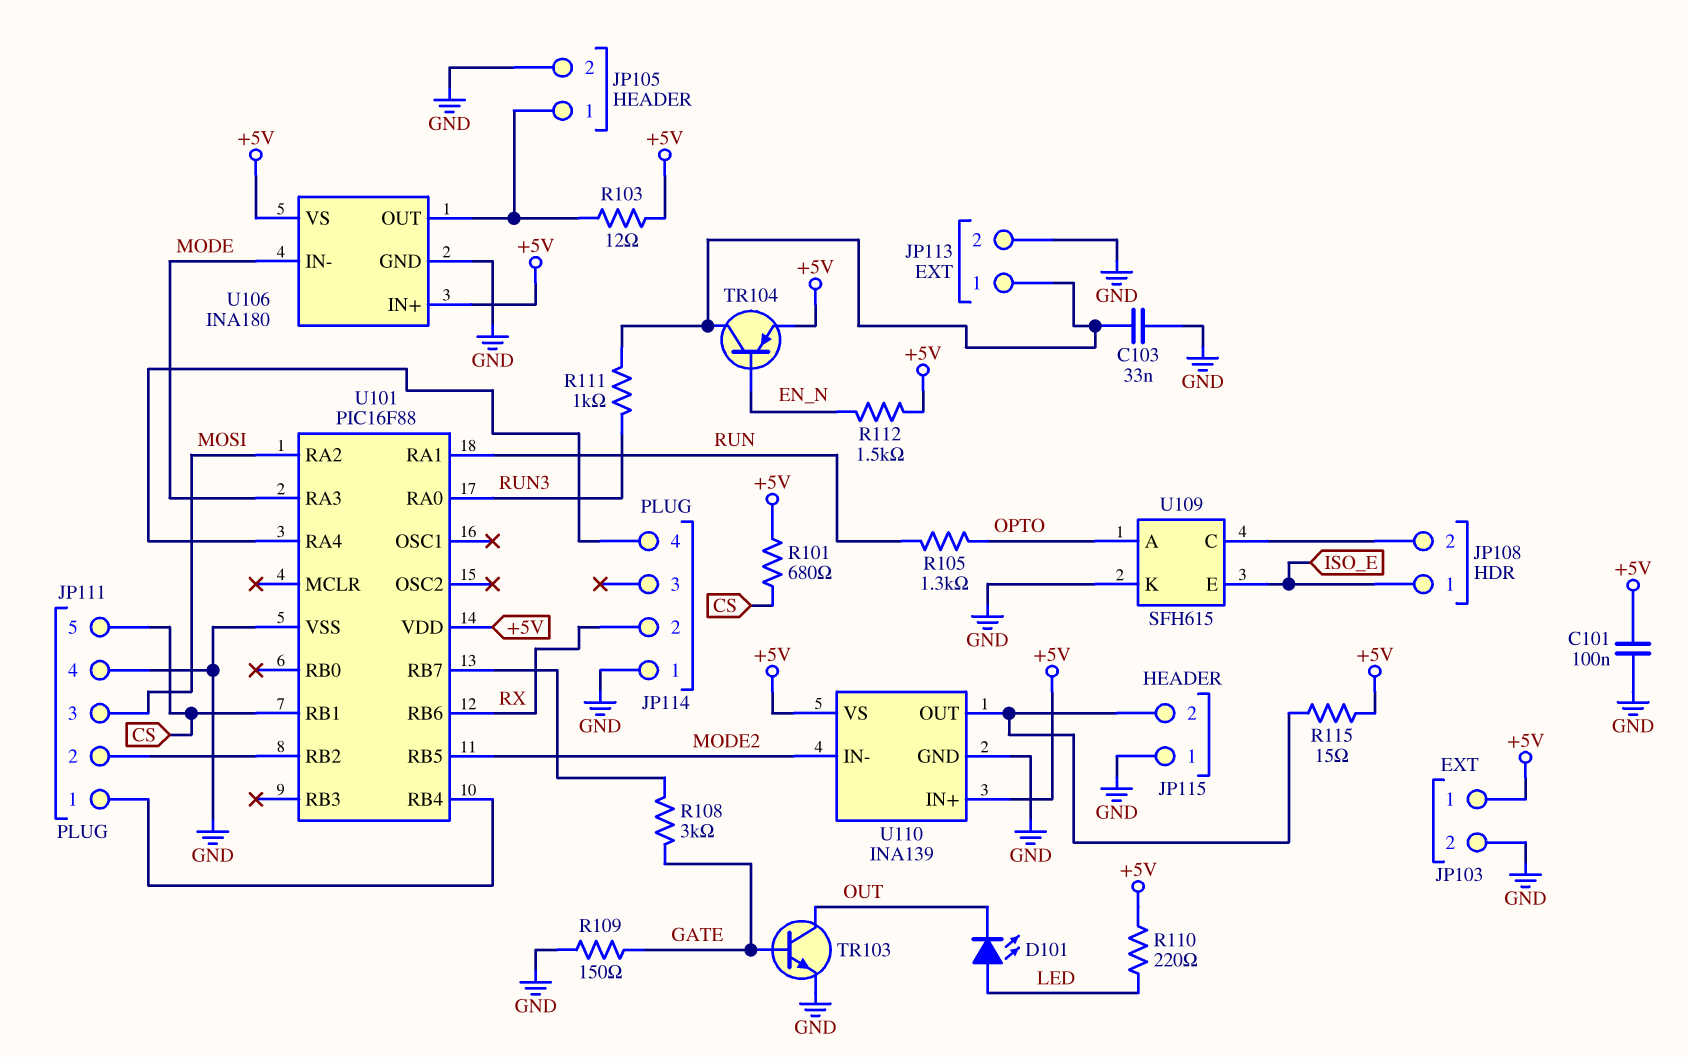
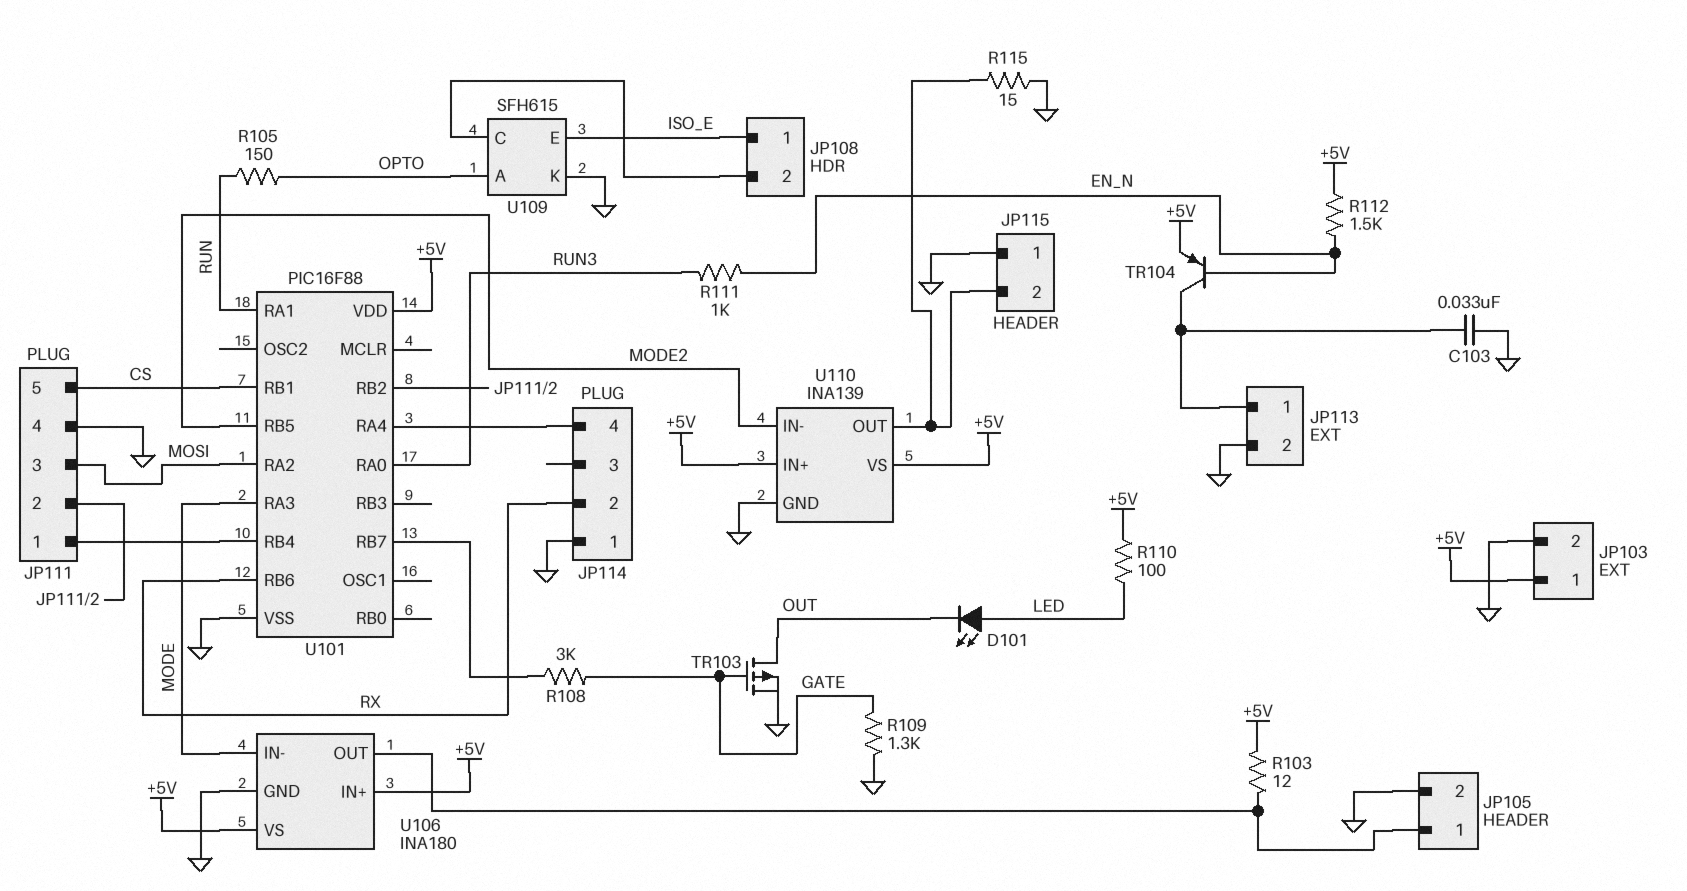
C101: 100nF (+5V, GND) -> none
R101: 680 (+5V, CS) -> none
R105: 1.3k (OPTO, RUN) -> 150 (OPTO, RUN)
R109: 150 (GATE, GND) -> 1.3k (GATE, GND)
R110: 220 (+5V, LED) -> 100 (+5V, LED)
R111: 1k (JP113/1, RUN3) -> 1k (EN_N, RUN3)
R115: 15 (+5V, JP115/2) -> 15 (GND, JP115/2)
TR103: NPN (B GATE, C OUT, E GND) -> PMOS (G GATE, D OUT, S GND)

